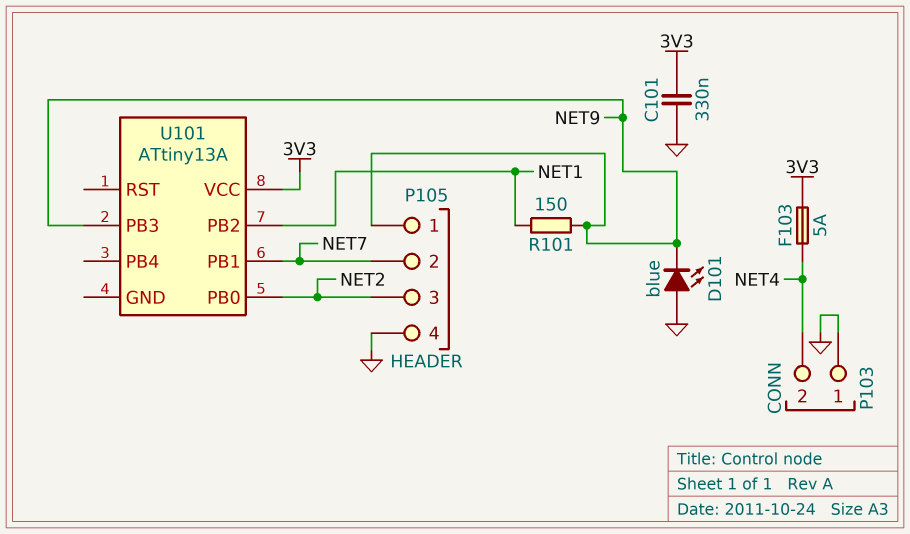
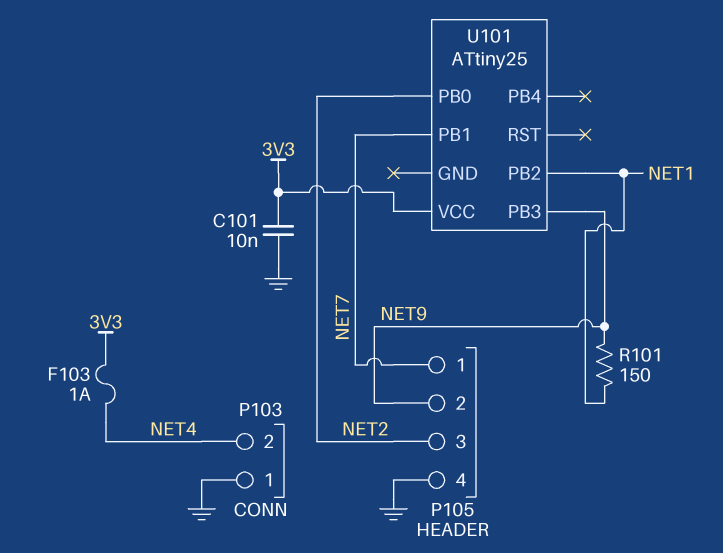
C101: 330nF (3V3, GND) -> 10nF (3V3, GND)
D101: LED blue (A GND, K NET9) -> none
F103: 5A (3V3, NET4) -> 1A (3V3, NET4)
P105 pin 1: NET9 -> NET7
P105 pin 2: NET7 -> NET9
U101: ATtiny13A -> ATtiny25

